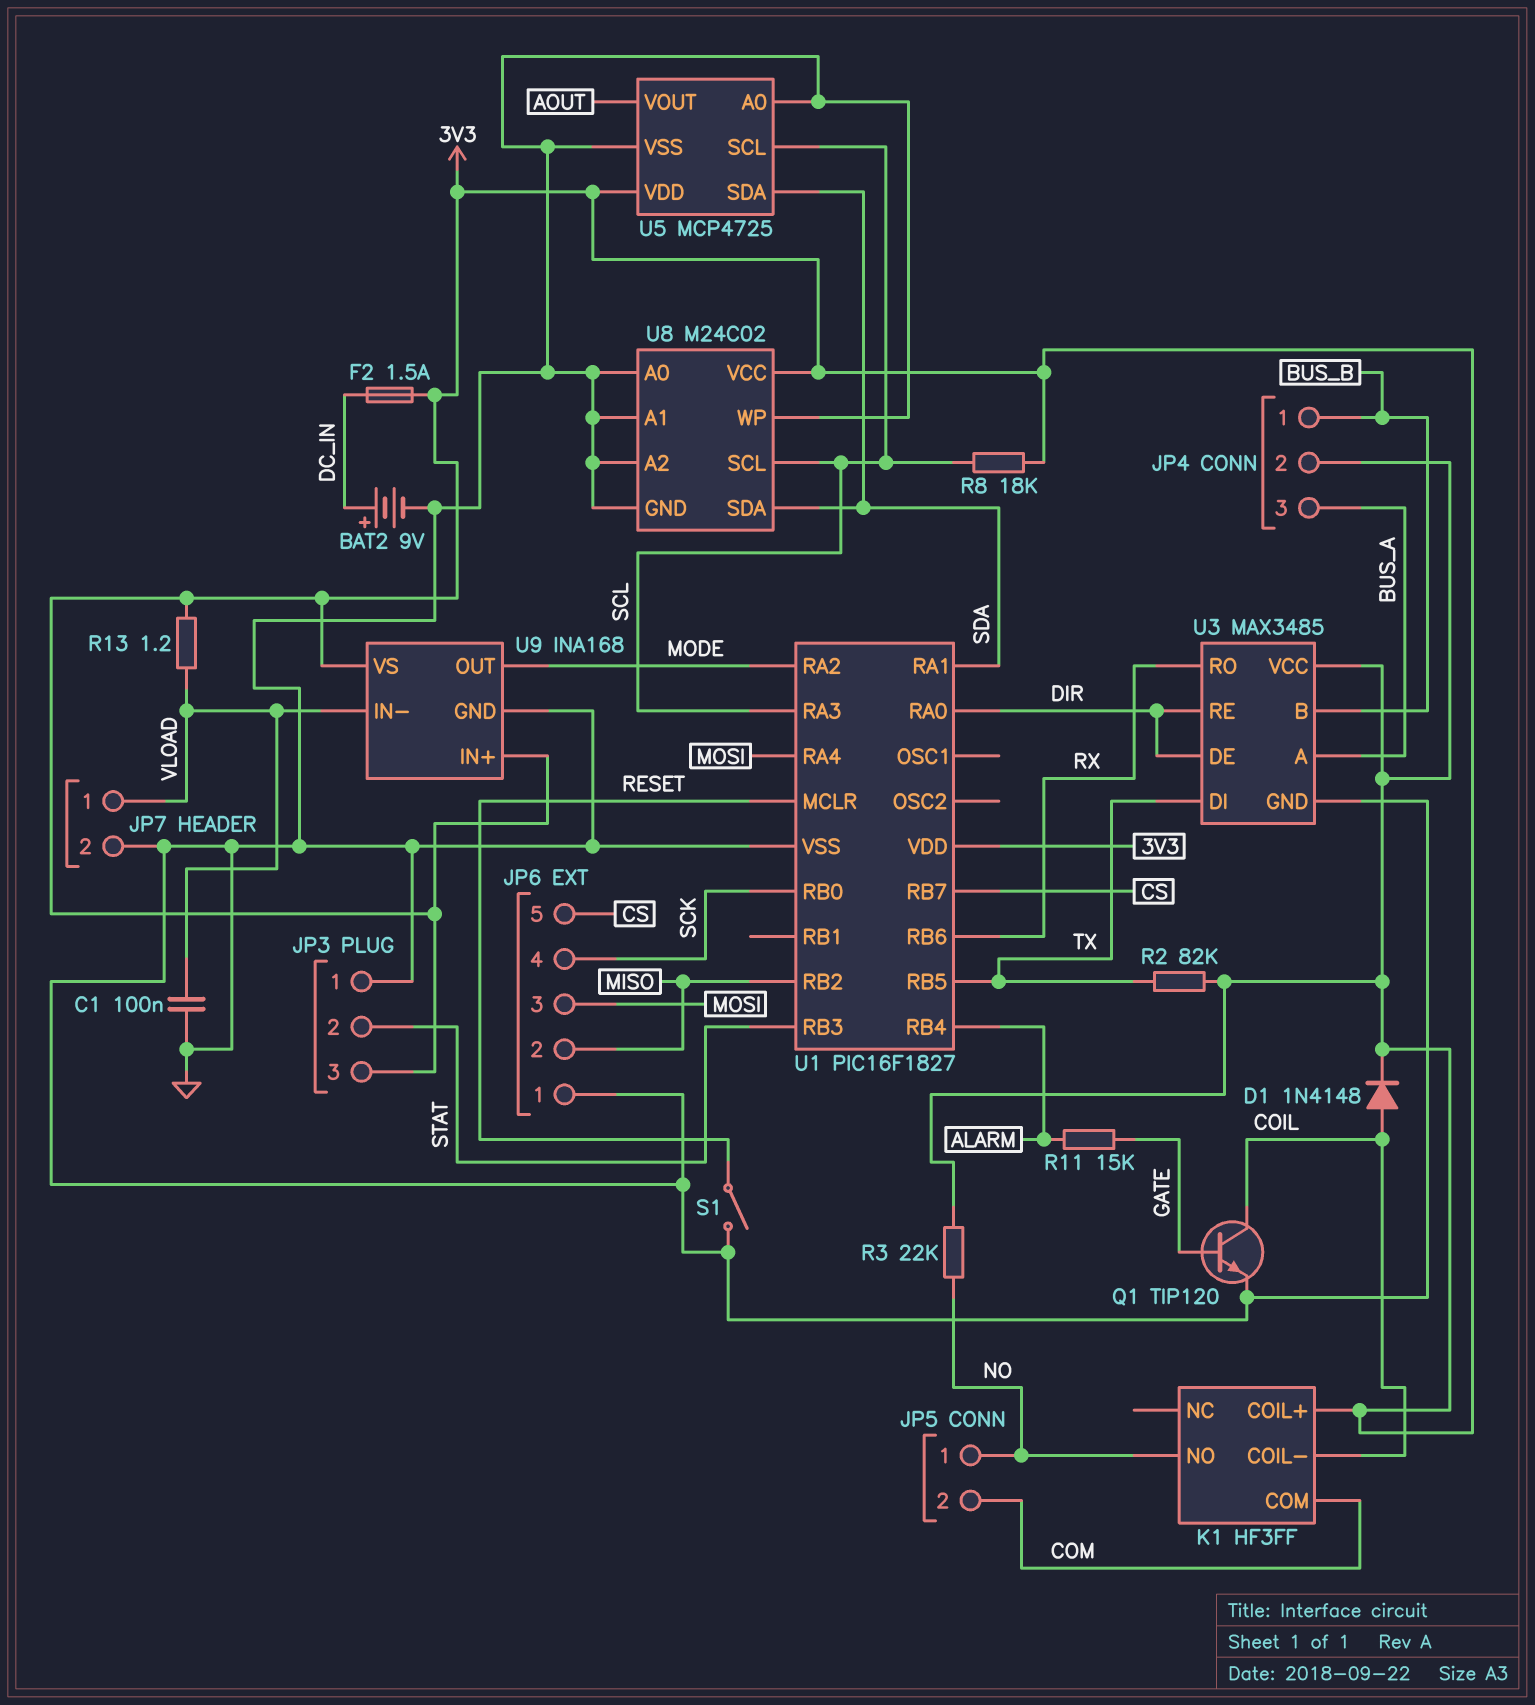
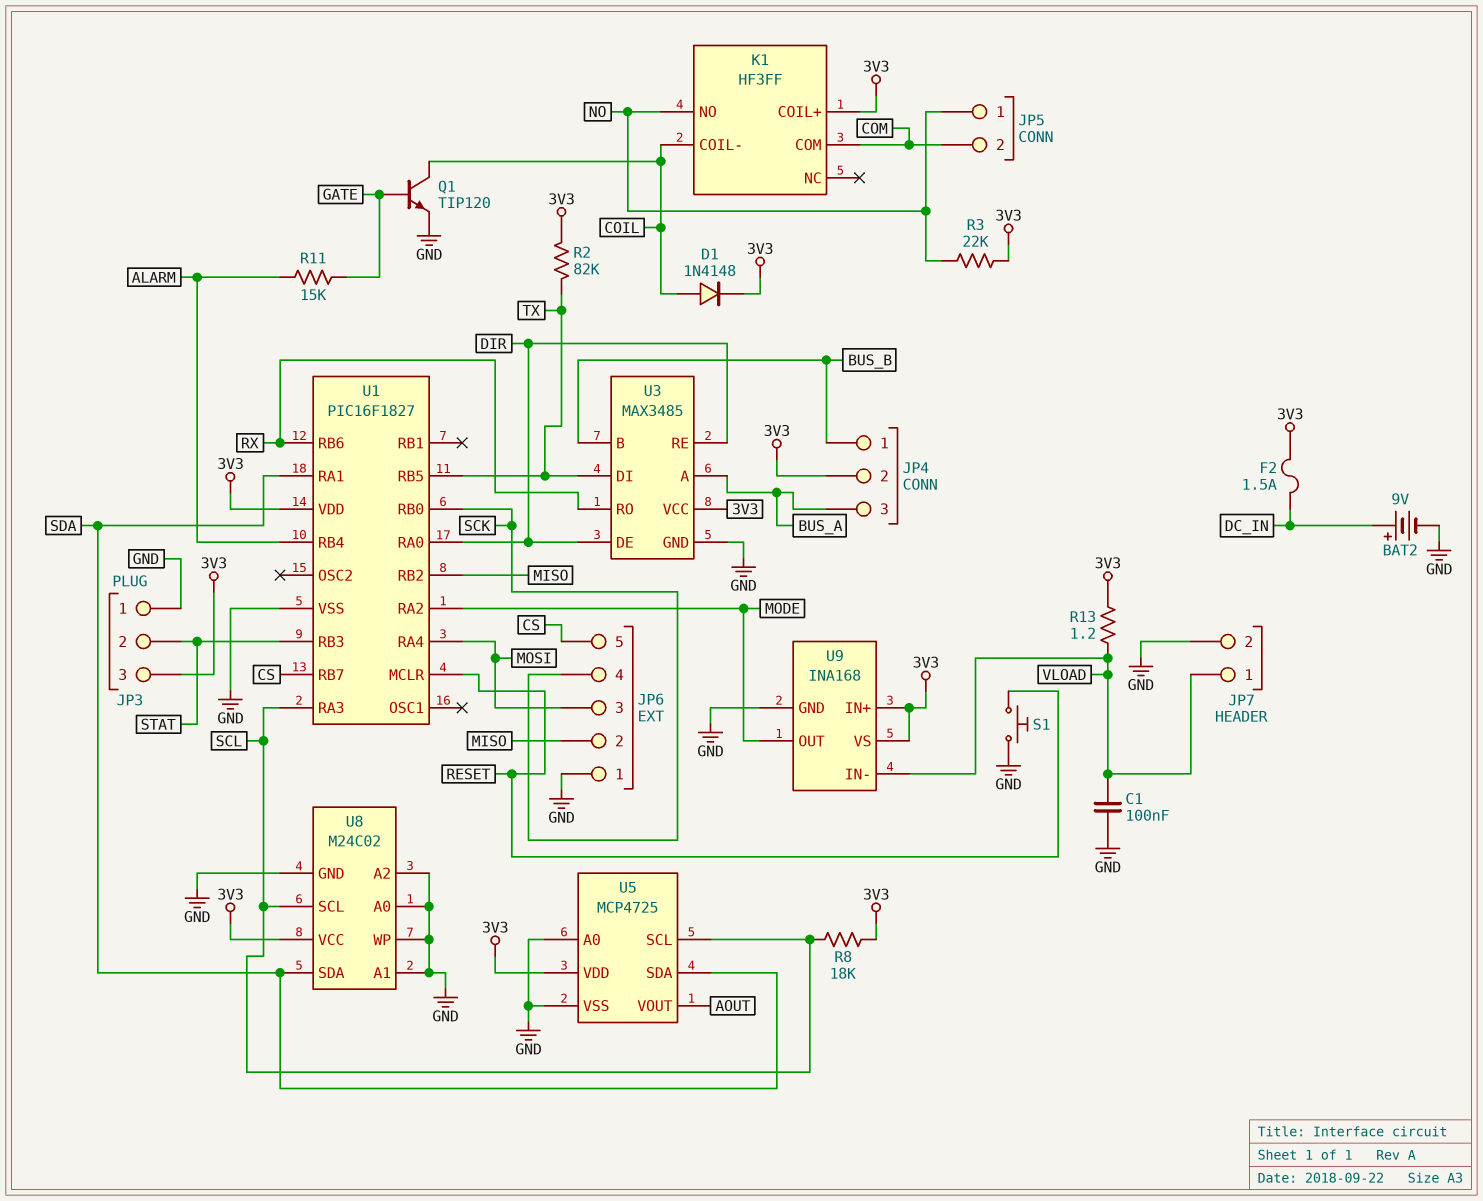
S1: switch (GND, RESET) -> button (GND, RESET)

